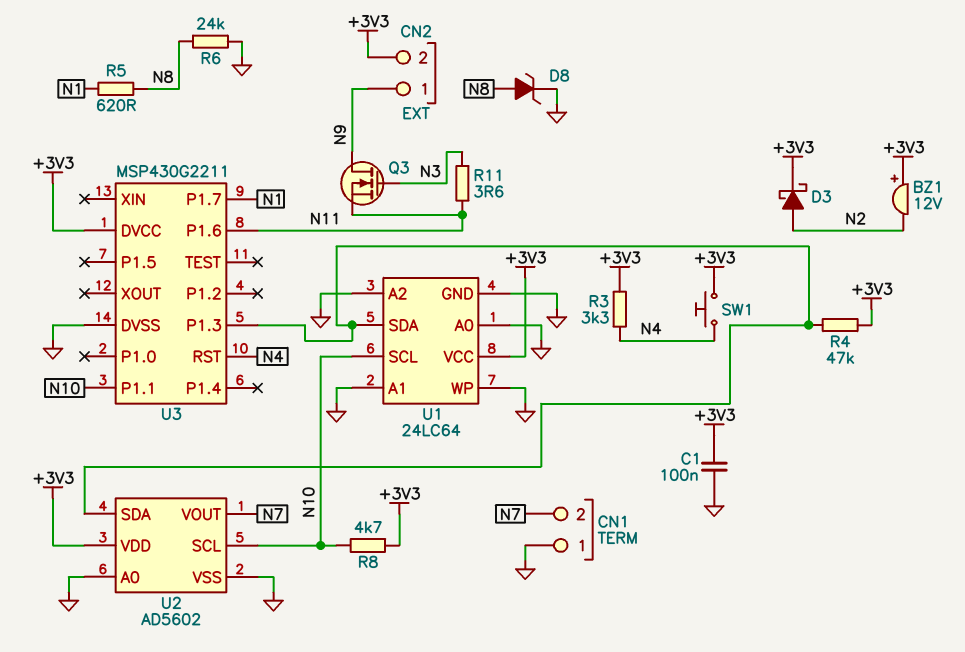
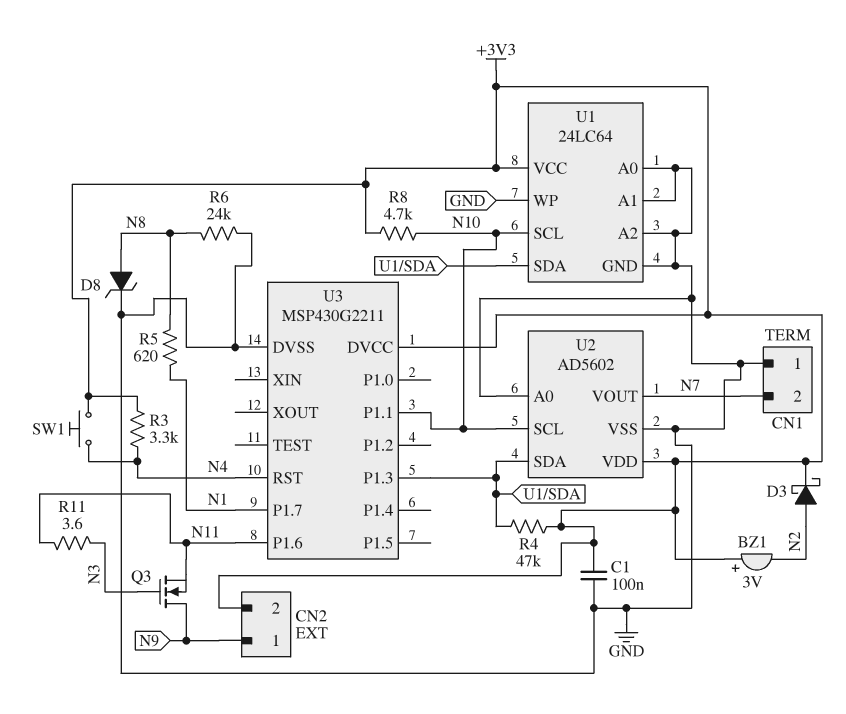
BZ1: buzzer 12V (plus +3V3, minus N2) -> buzzer 3V (plus +3V3, minus N2)

